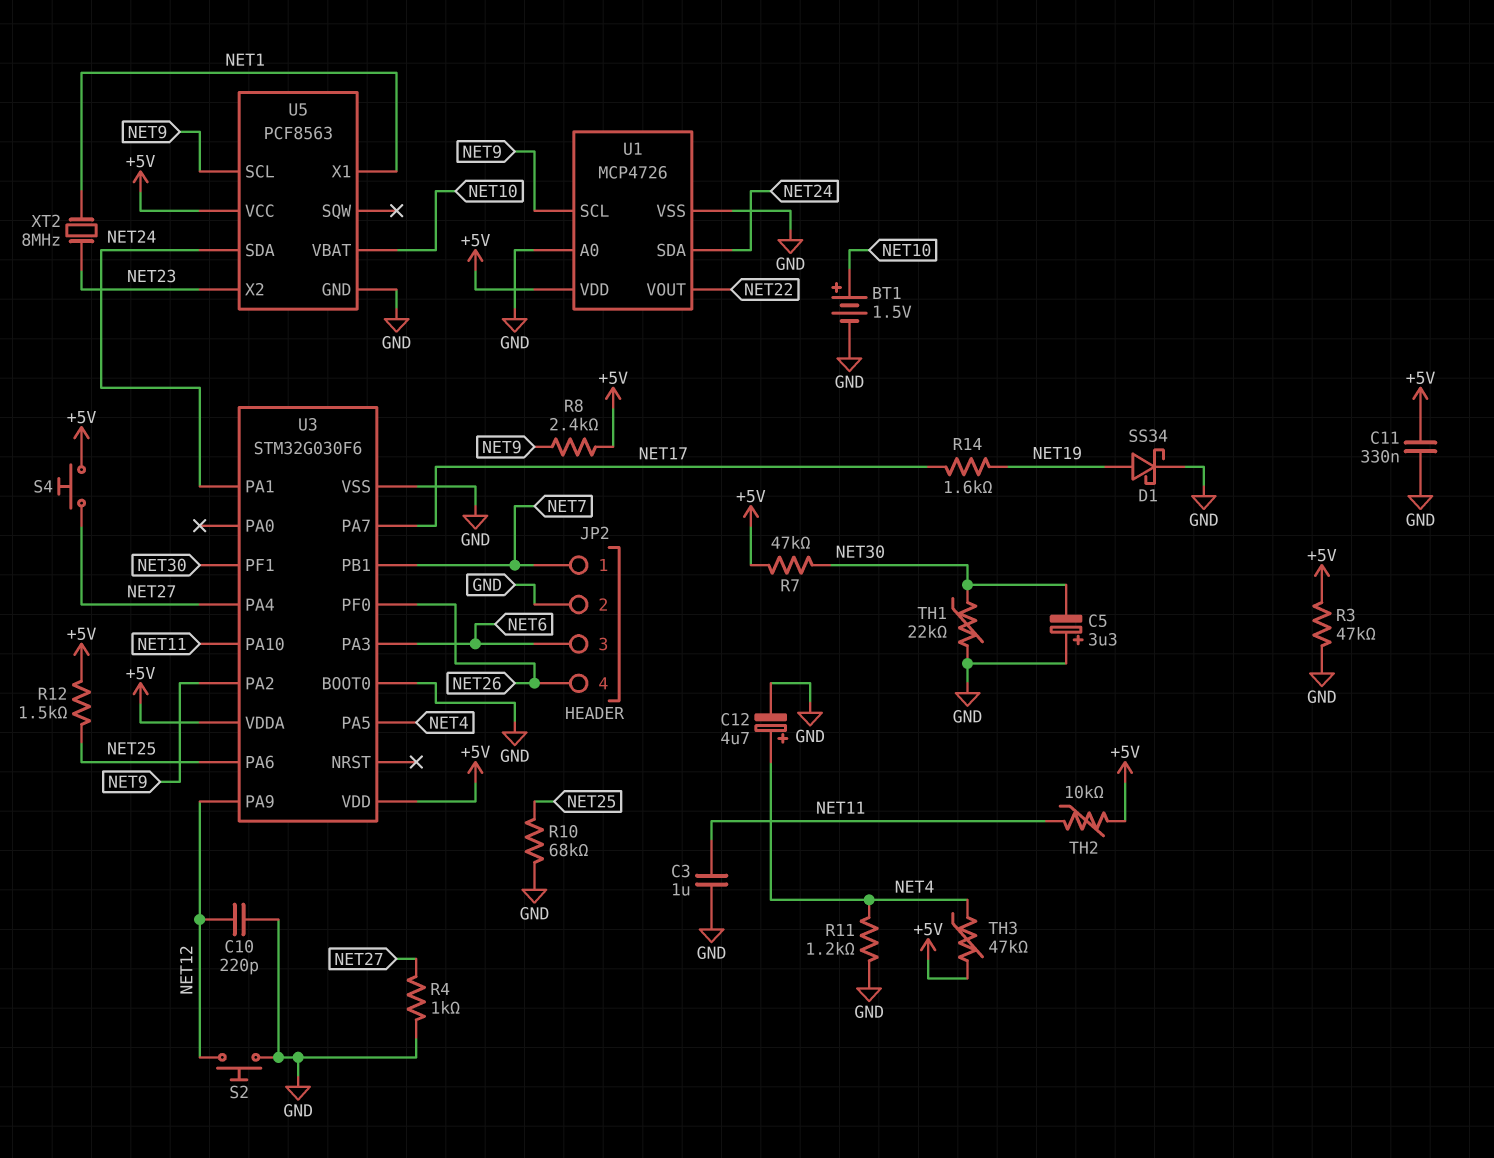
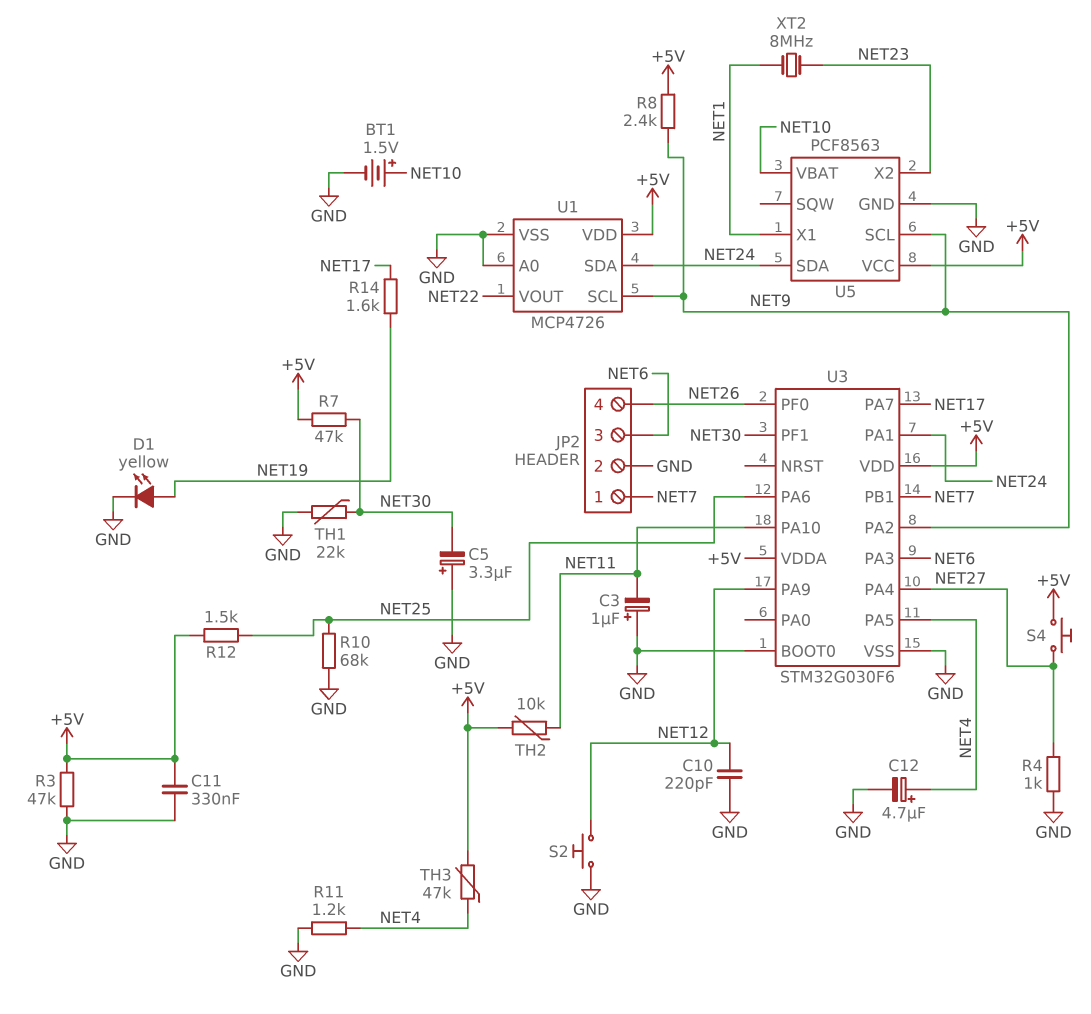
C3: 1uF (GND, NET11) -> 1uF (plus GND, minus NET11)
D1: schottky SS34 (A NET19, K GND) -> LED yellow (A NET19, K GND)

